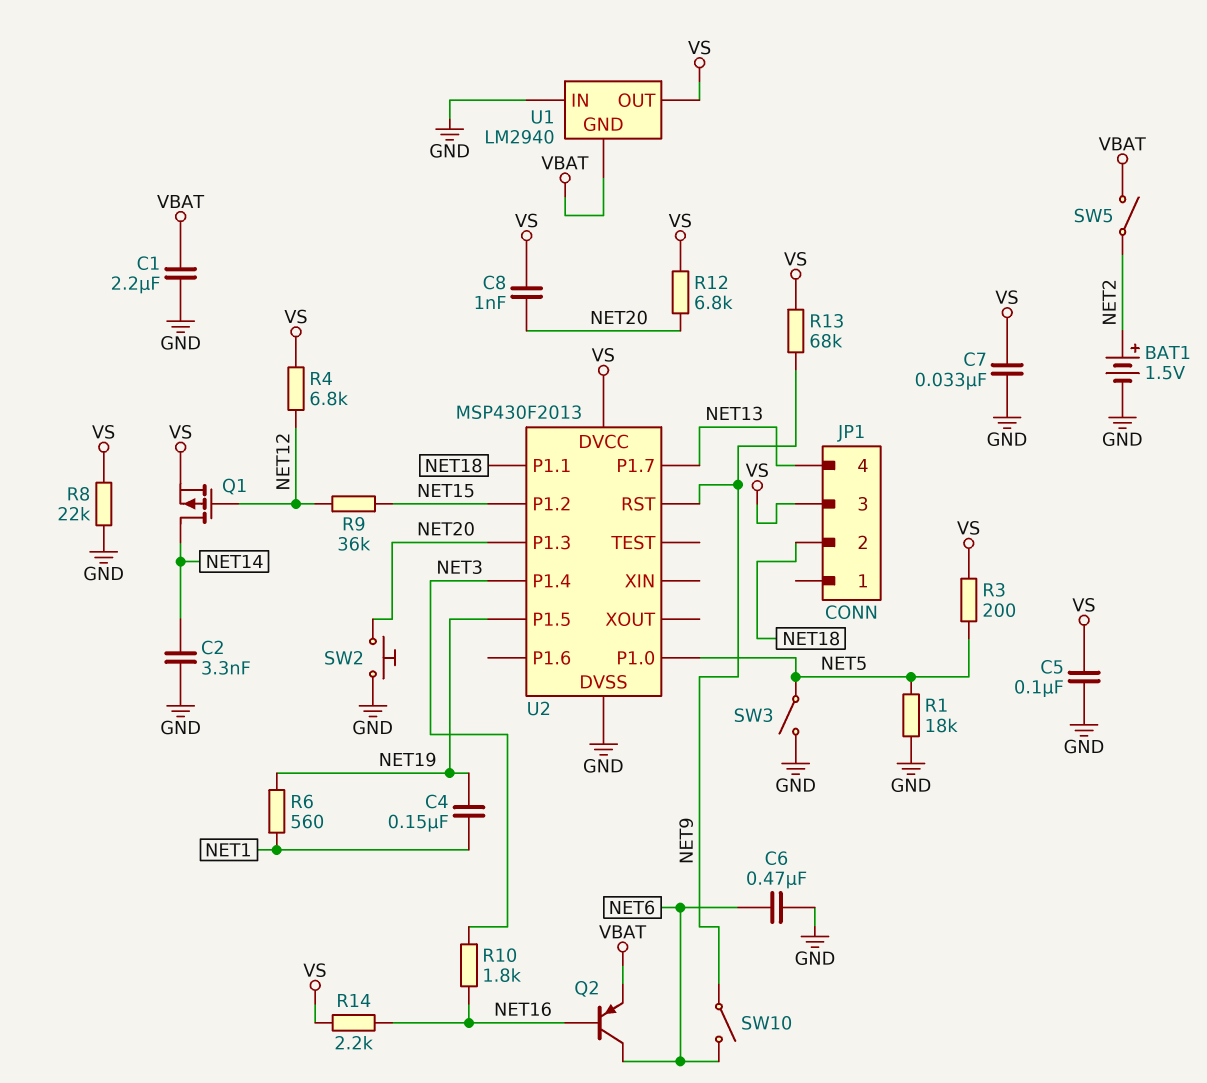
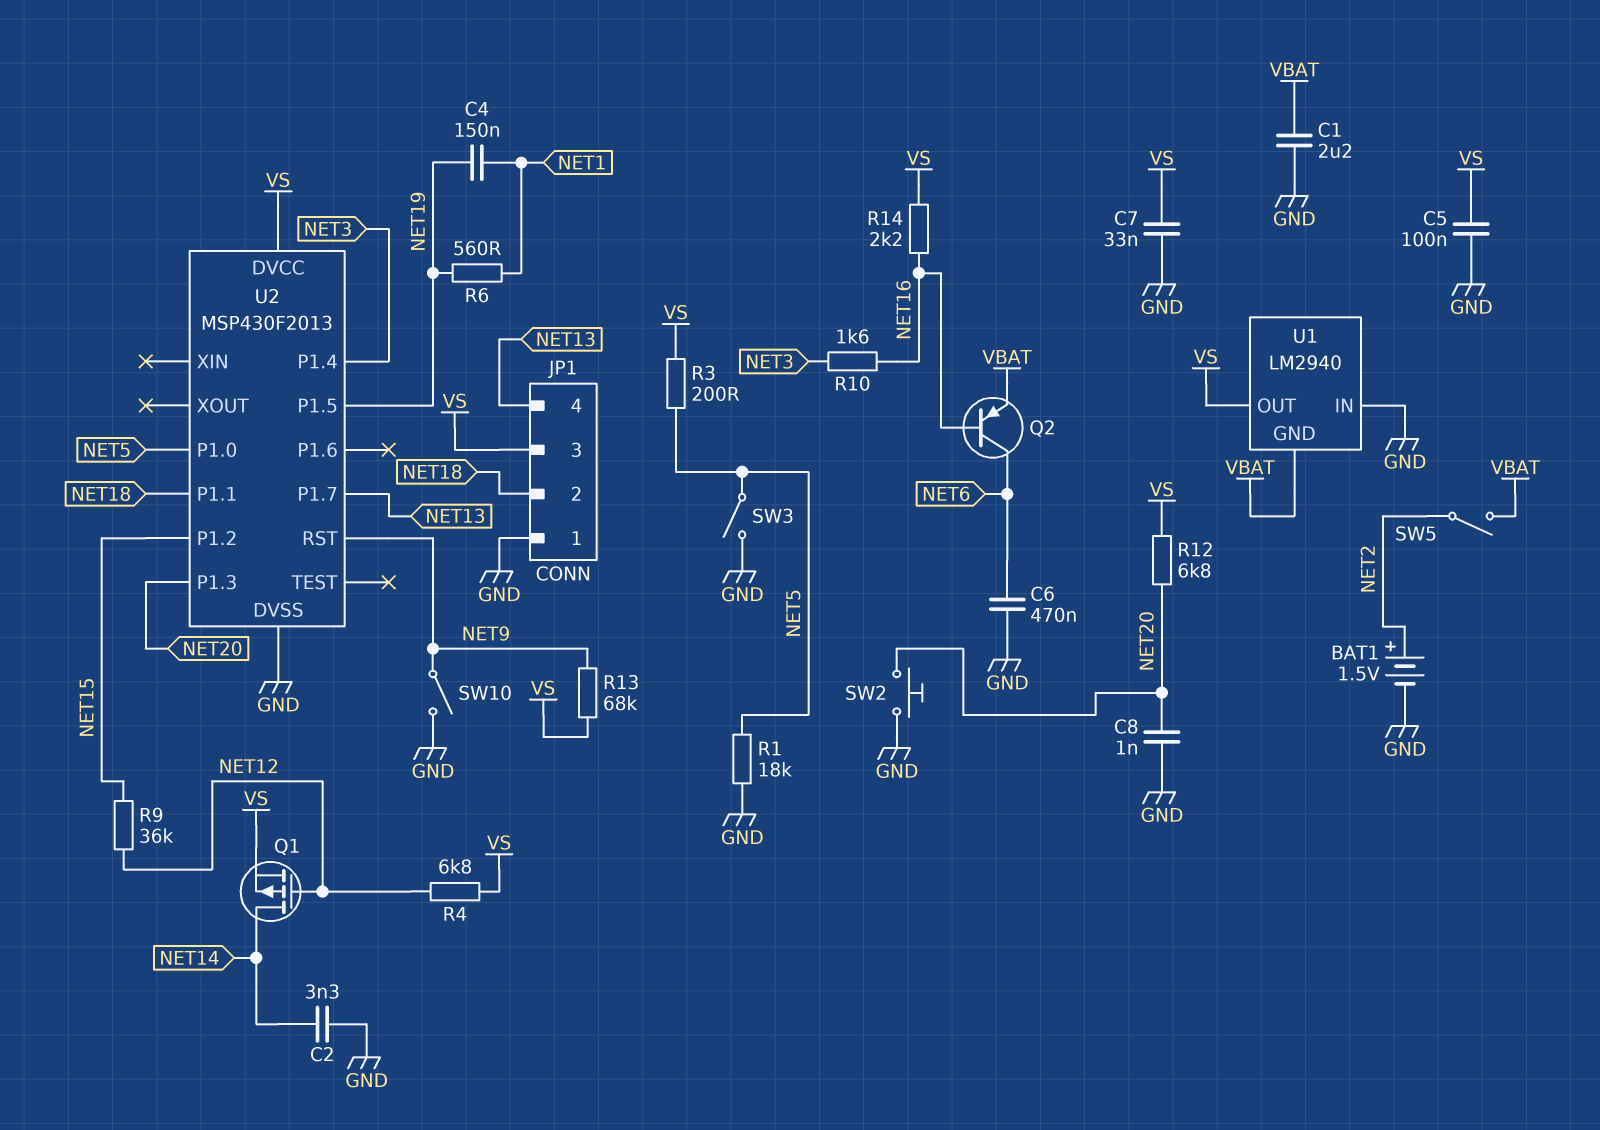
C8: 1nF (NET20, VS) -> 1nF (GND, NET20)
JP1 pin 1: none -> GND
R8: 22k (GND, VS) -> none
R10: 1.8k (NET3, NET16) -> 1.6k (NET3, NET16)
SW10: switch (NET6, NET9) -> switch (GND, NET9)

